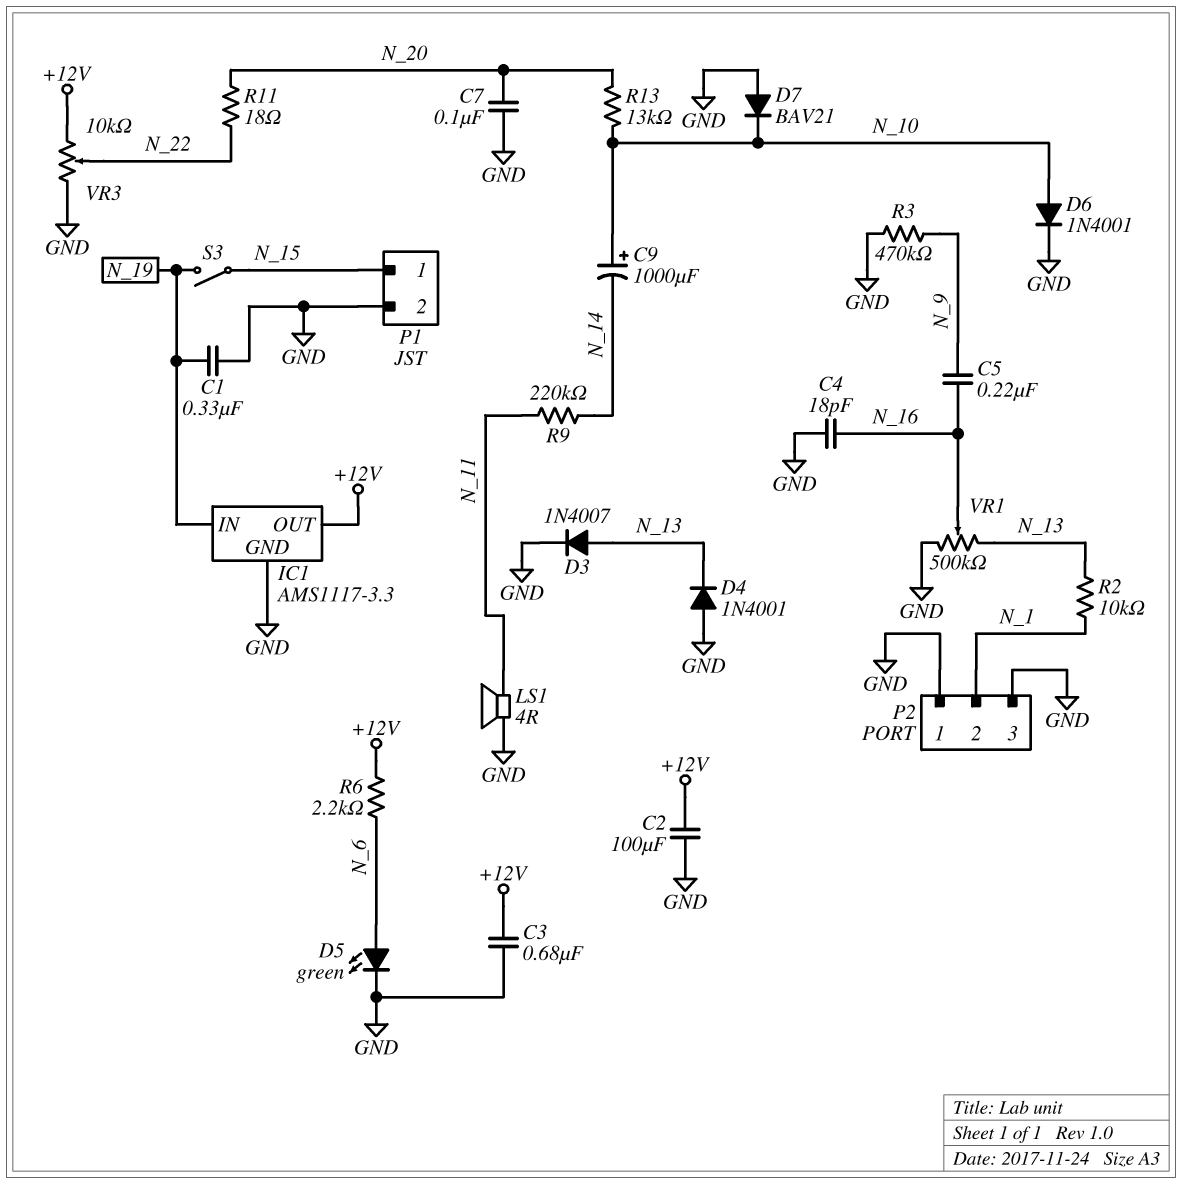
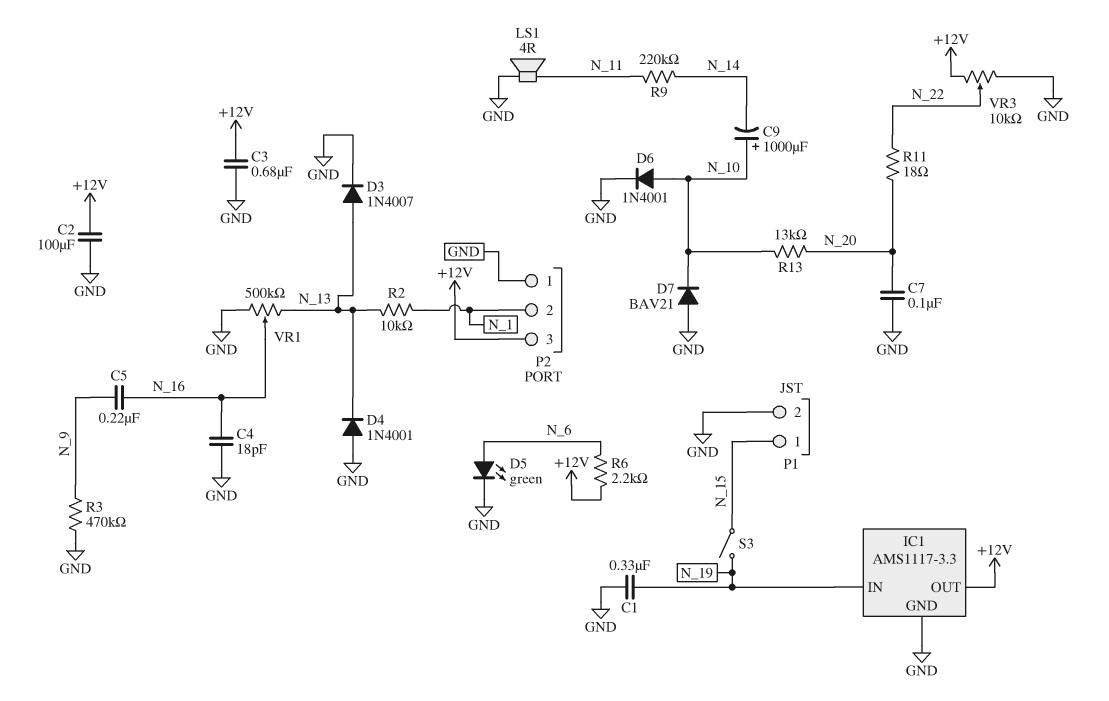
P2 pin 3: GND -> +12V

